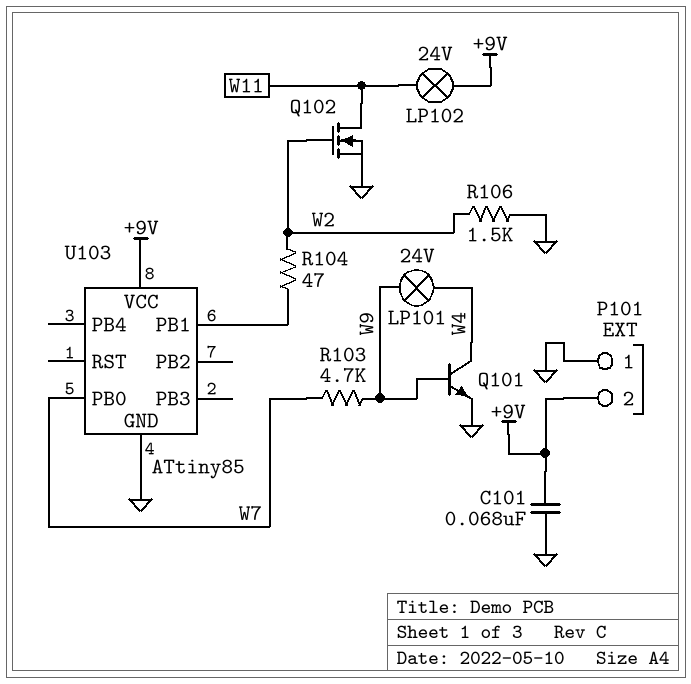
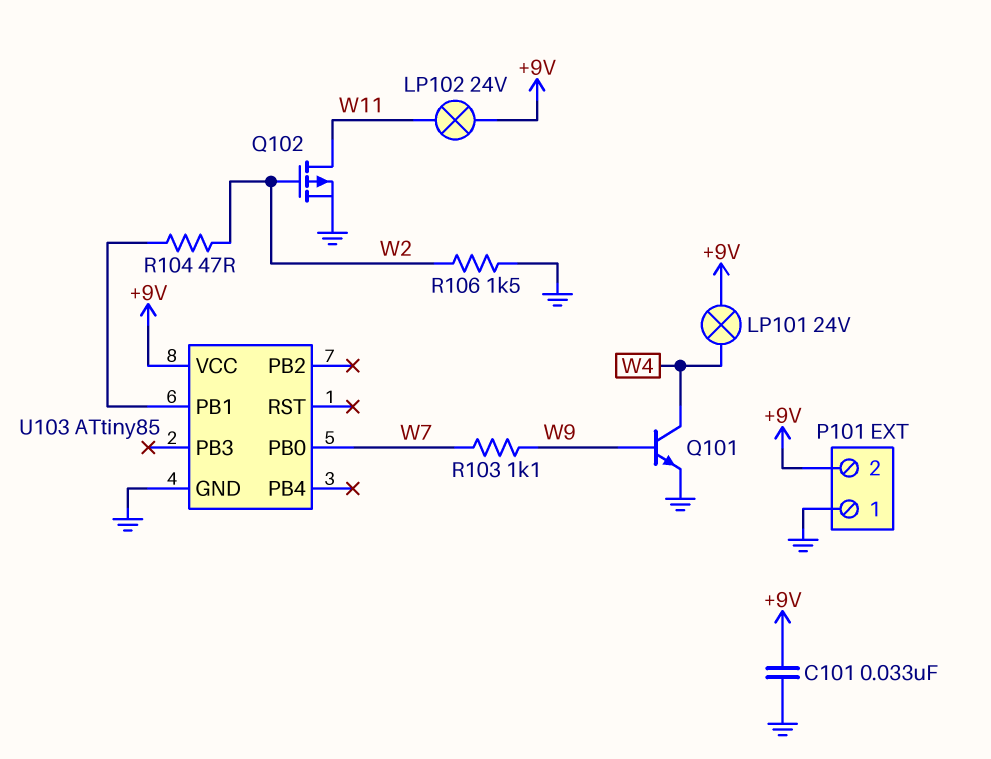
C101: 68nF (+9V, GND) -> 33nF (+9V, GND)
LP101: lamp 24V (W4, W9) -> lamp 24V (+9V, W4)
Q102: NMOS (G W2, D W11, S GND) -> PMOS (G W2, D W11, S GND)
R103: 4.7k (W7, W9) -> 1.1k (W7, W9)

